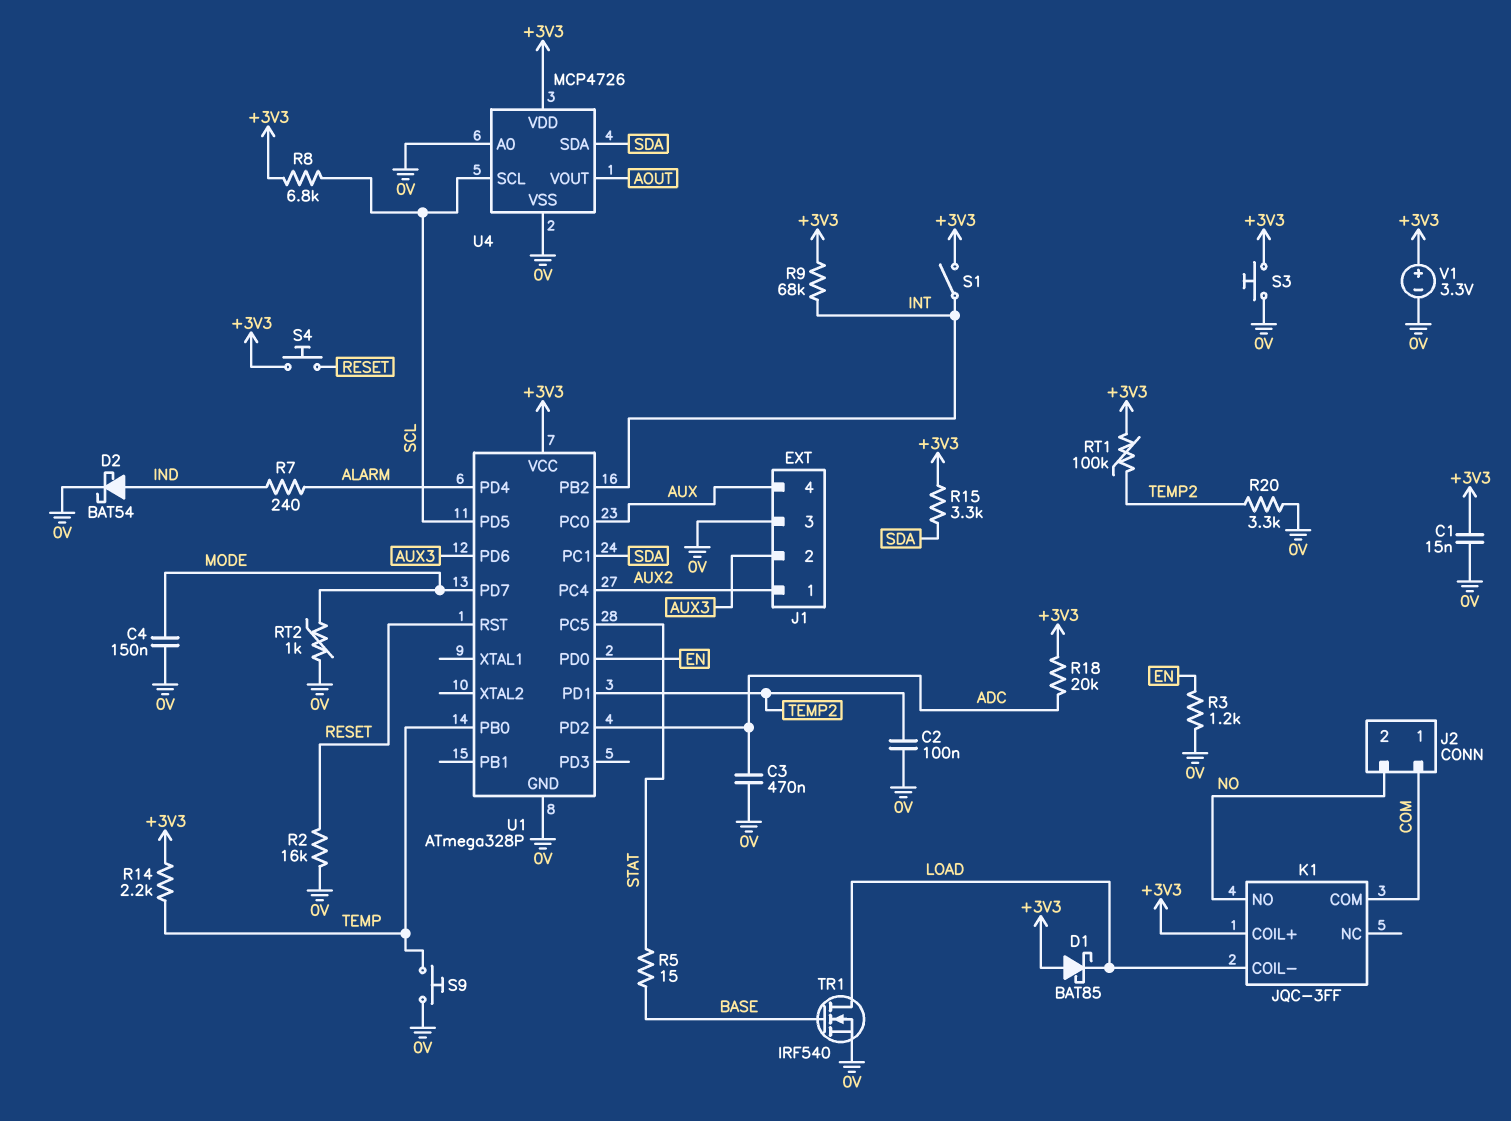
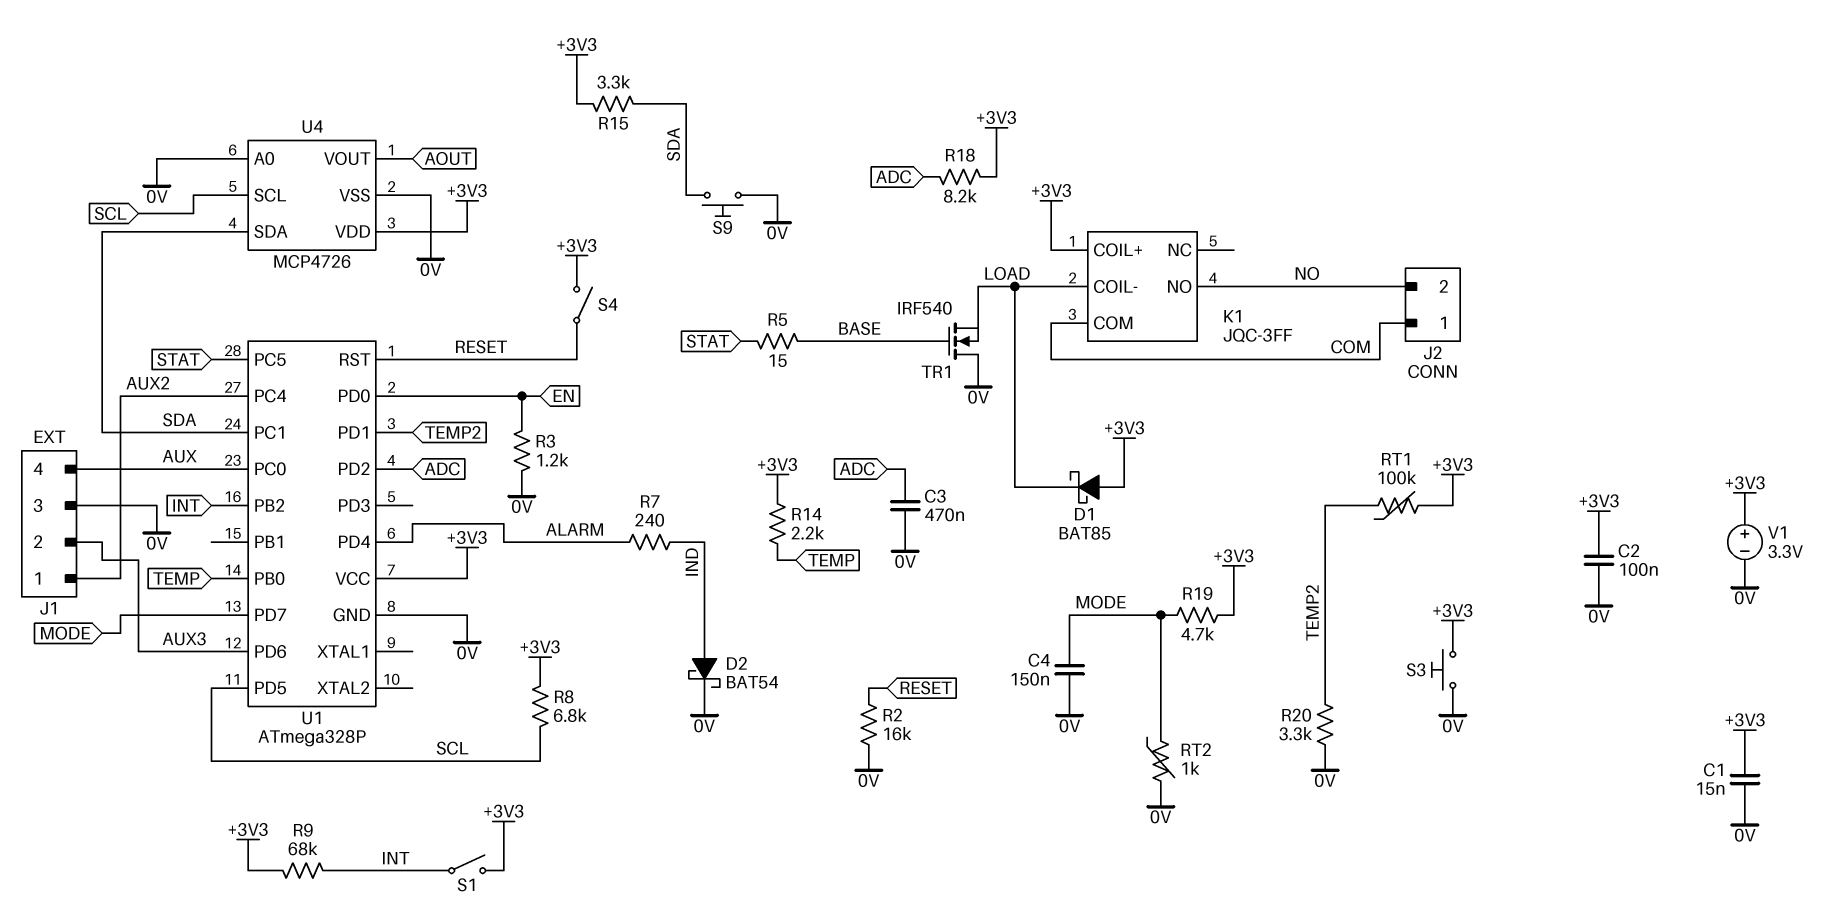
C2: 100nF (0V, TEMP2) -> 100nF (+3V3, 0V)
R18: 20k (+3V3, ADC) -> 8.2k (+3V3, ADC)
R19: none -> 4.7k (+3V3, MODE)
S4: button (+3V3, RESET) -> switch (+3V3, RESET)
S9: button (0V, TEMP) -> button (0V, SDA)
TR1: NMOS IRF540 (G BASE, D LOAD, S 0V) -> NMOS IRF540 (G BASE, D 0V, S LOAD)

